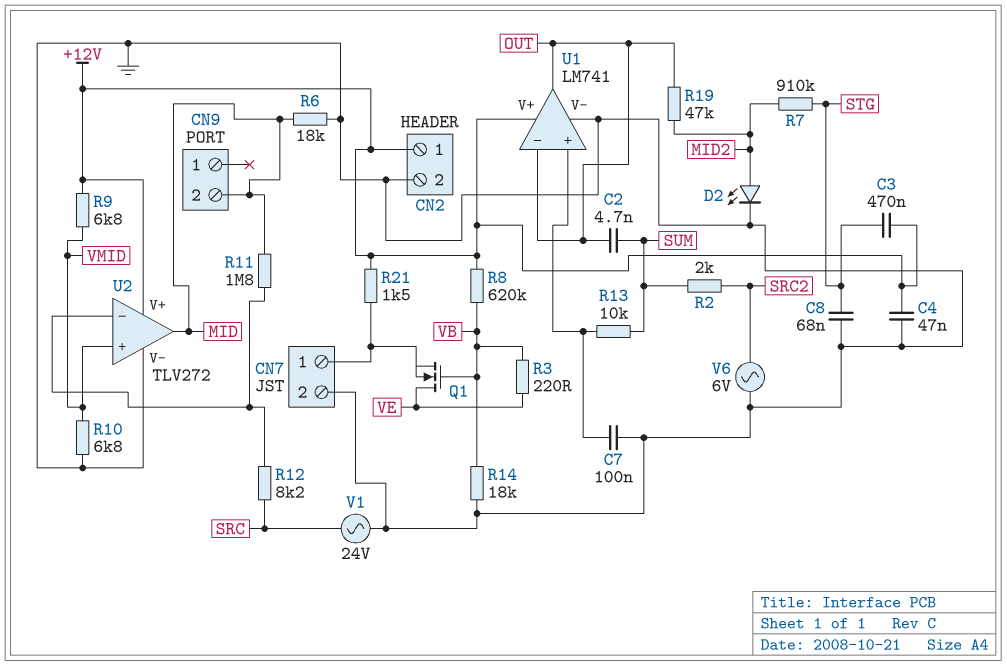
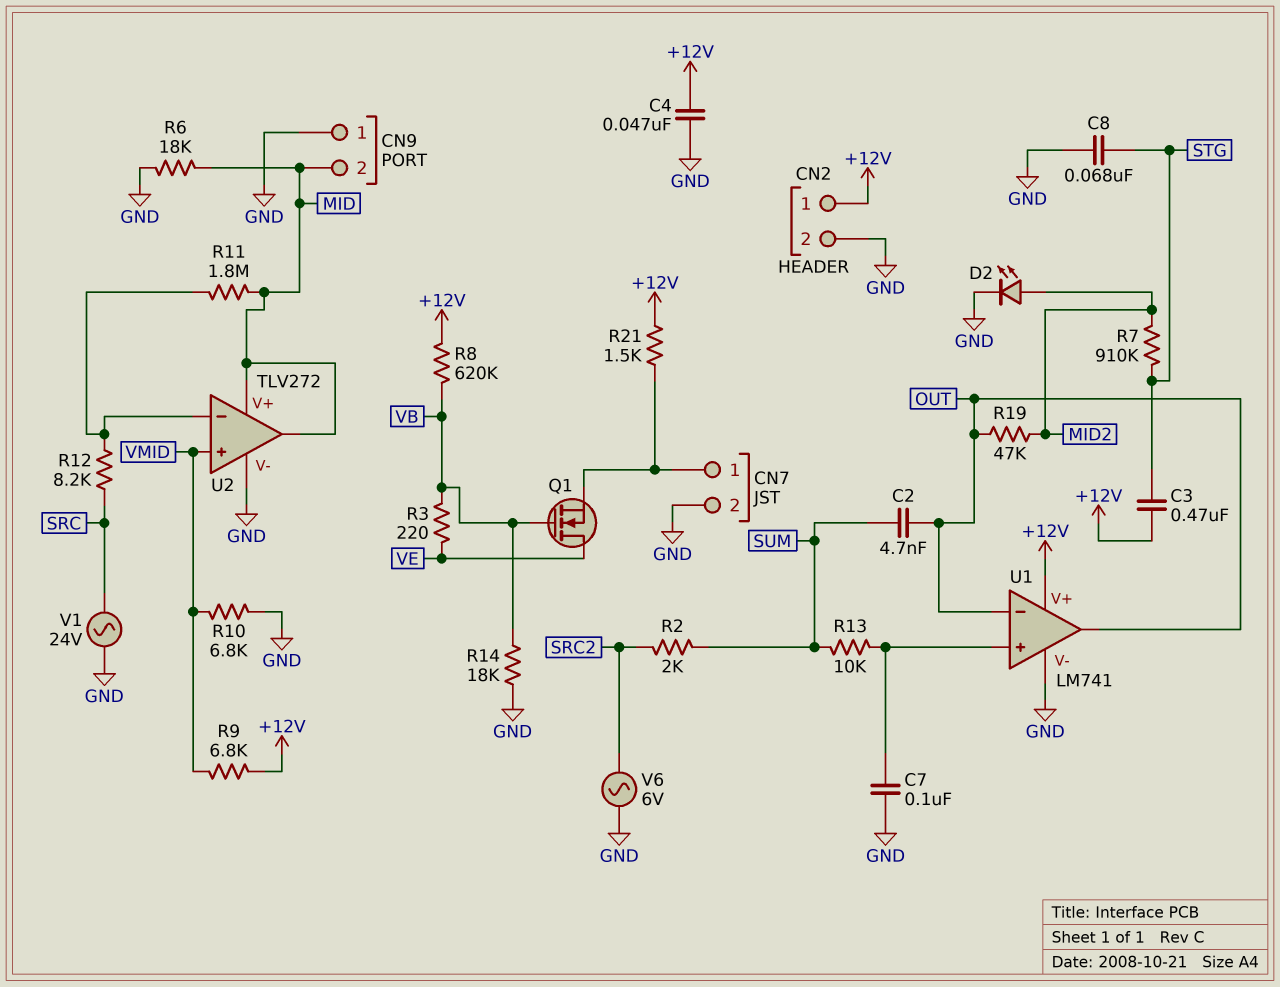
CN9 pin 1: none -> GND
U2 pin V+: +12V -> MID

